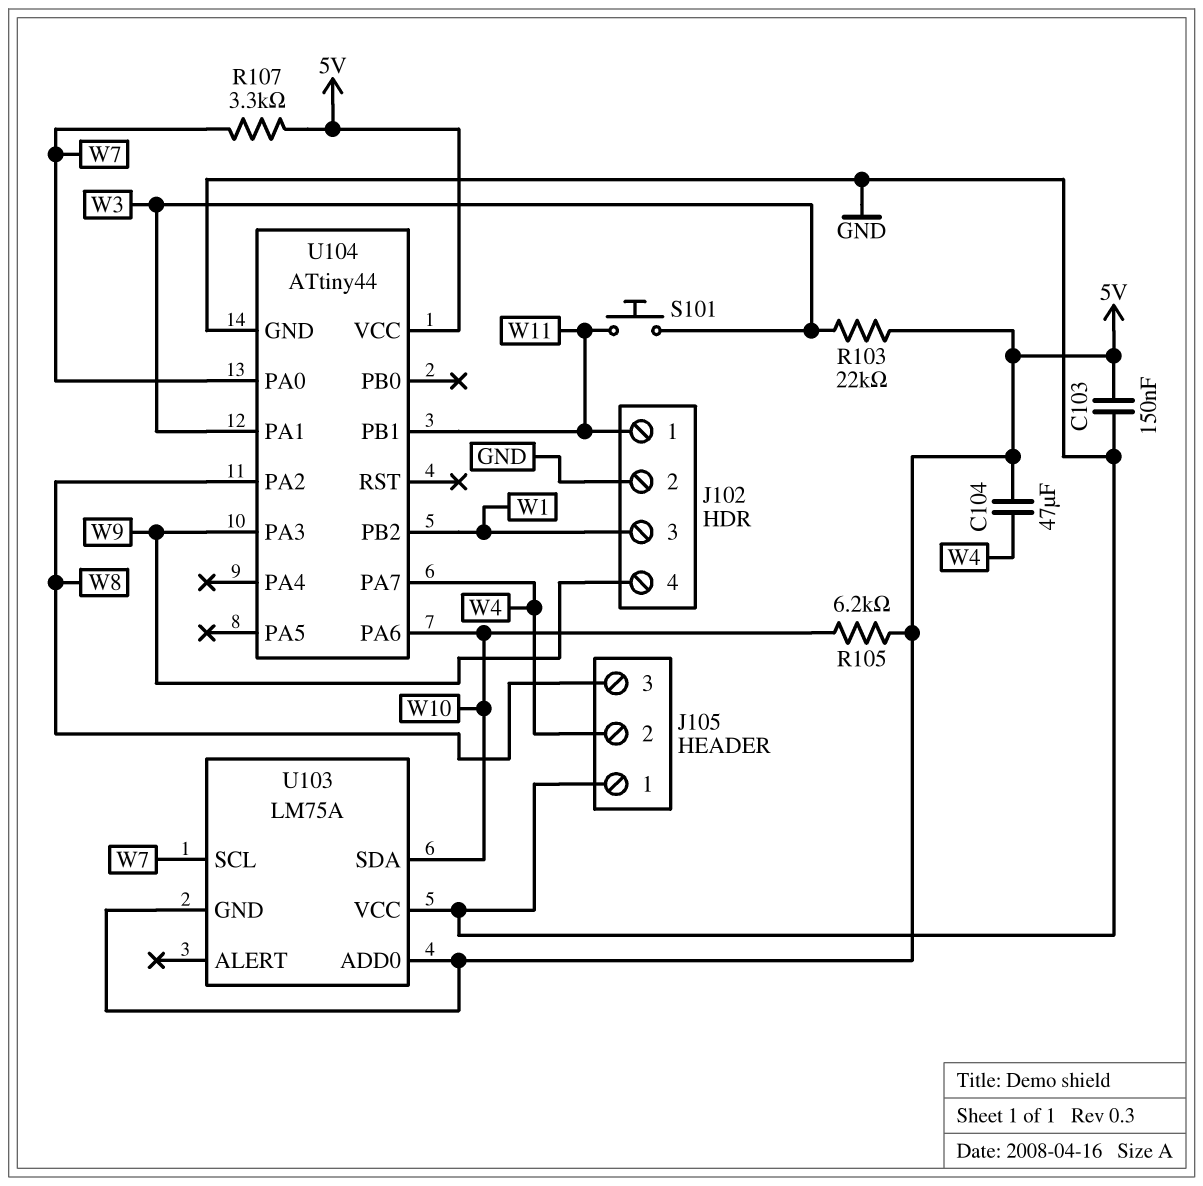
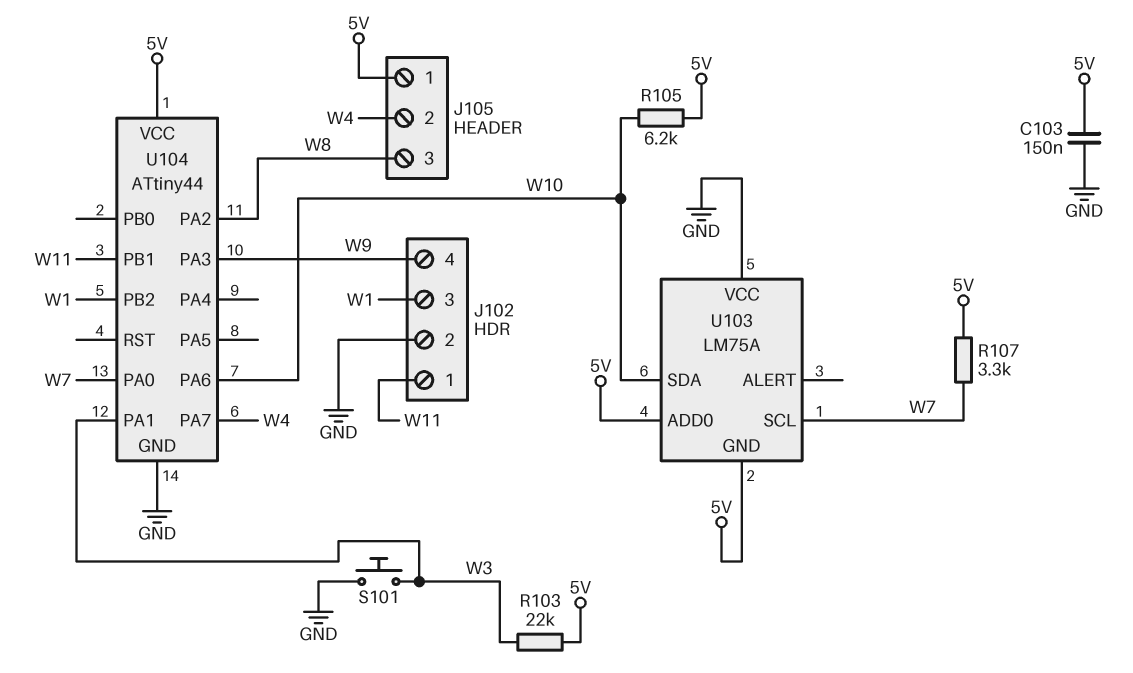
C104: 47uF (5V, W4) -> none
J105 pin 1: GND -> 5V
S101: button (W3, W11) -> button (GND, W3)

